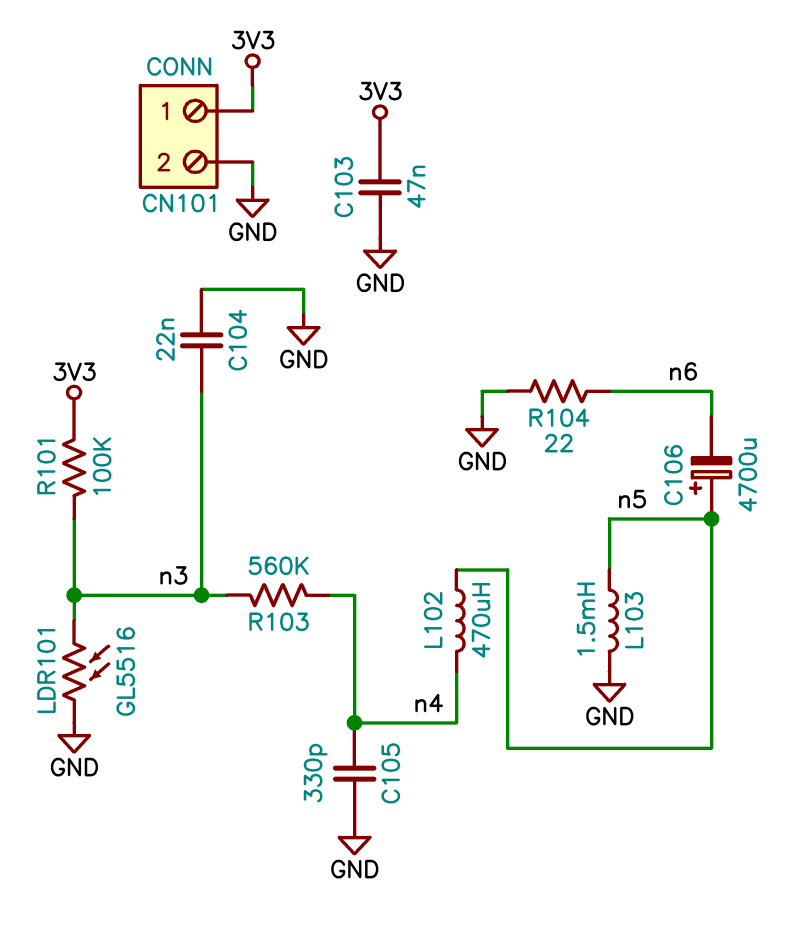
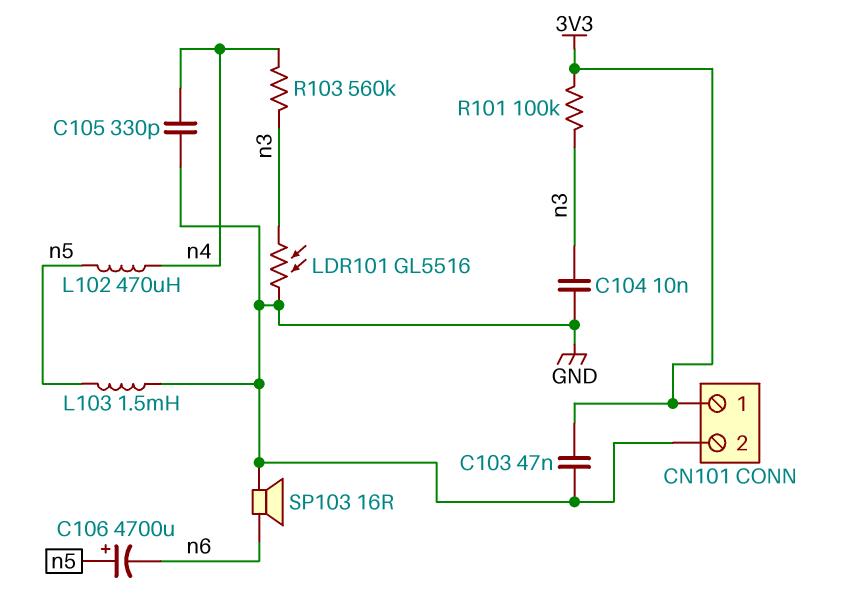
C104: 22nF (GND, n3) -> 10nF (GND, n3)
R104: 22 (GND, n6) -> none
SP103: none -> speaker 16R (GND, n6)

